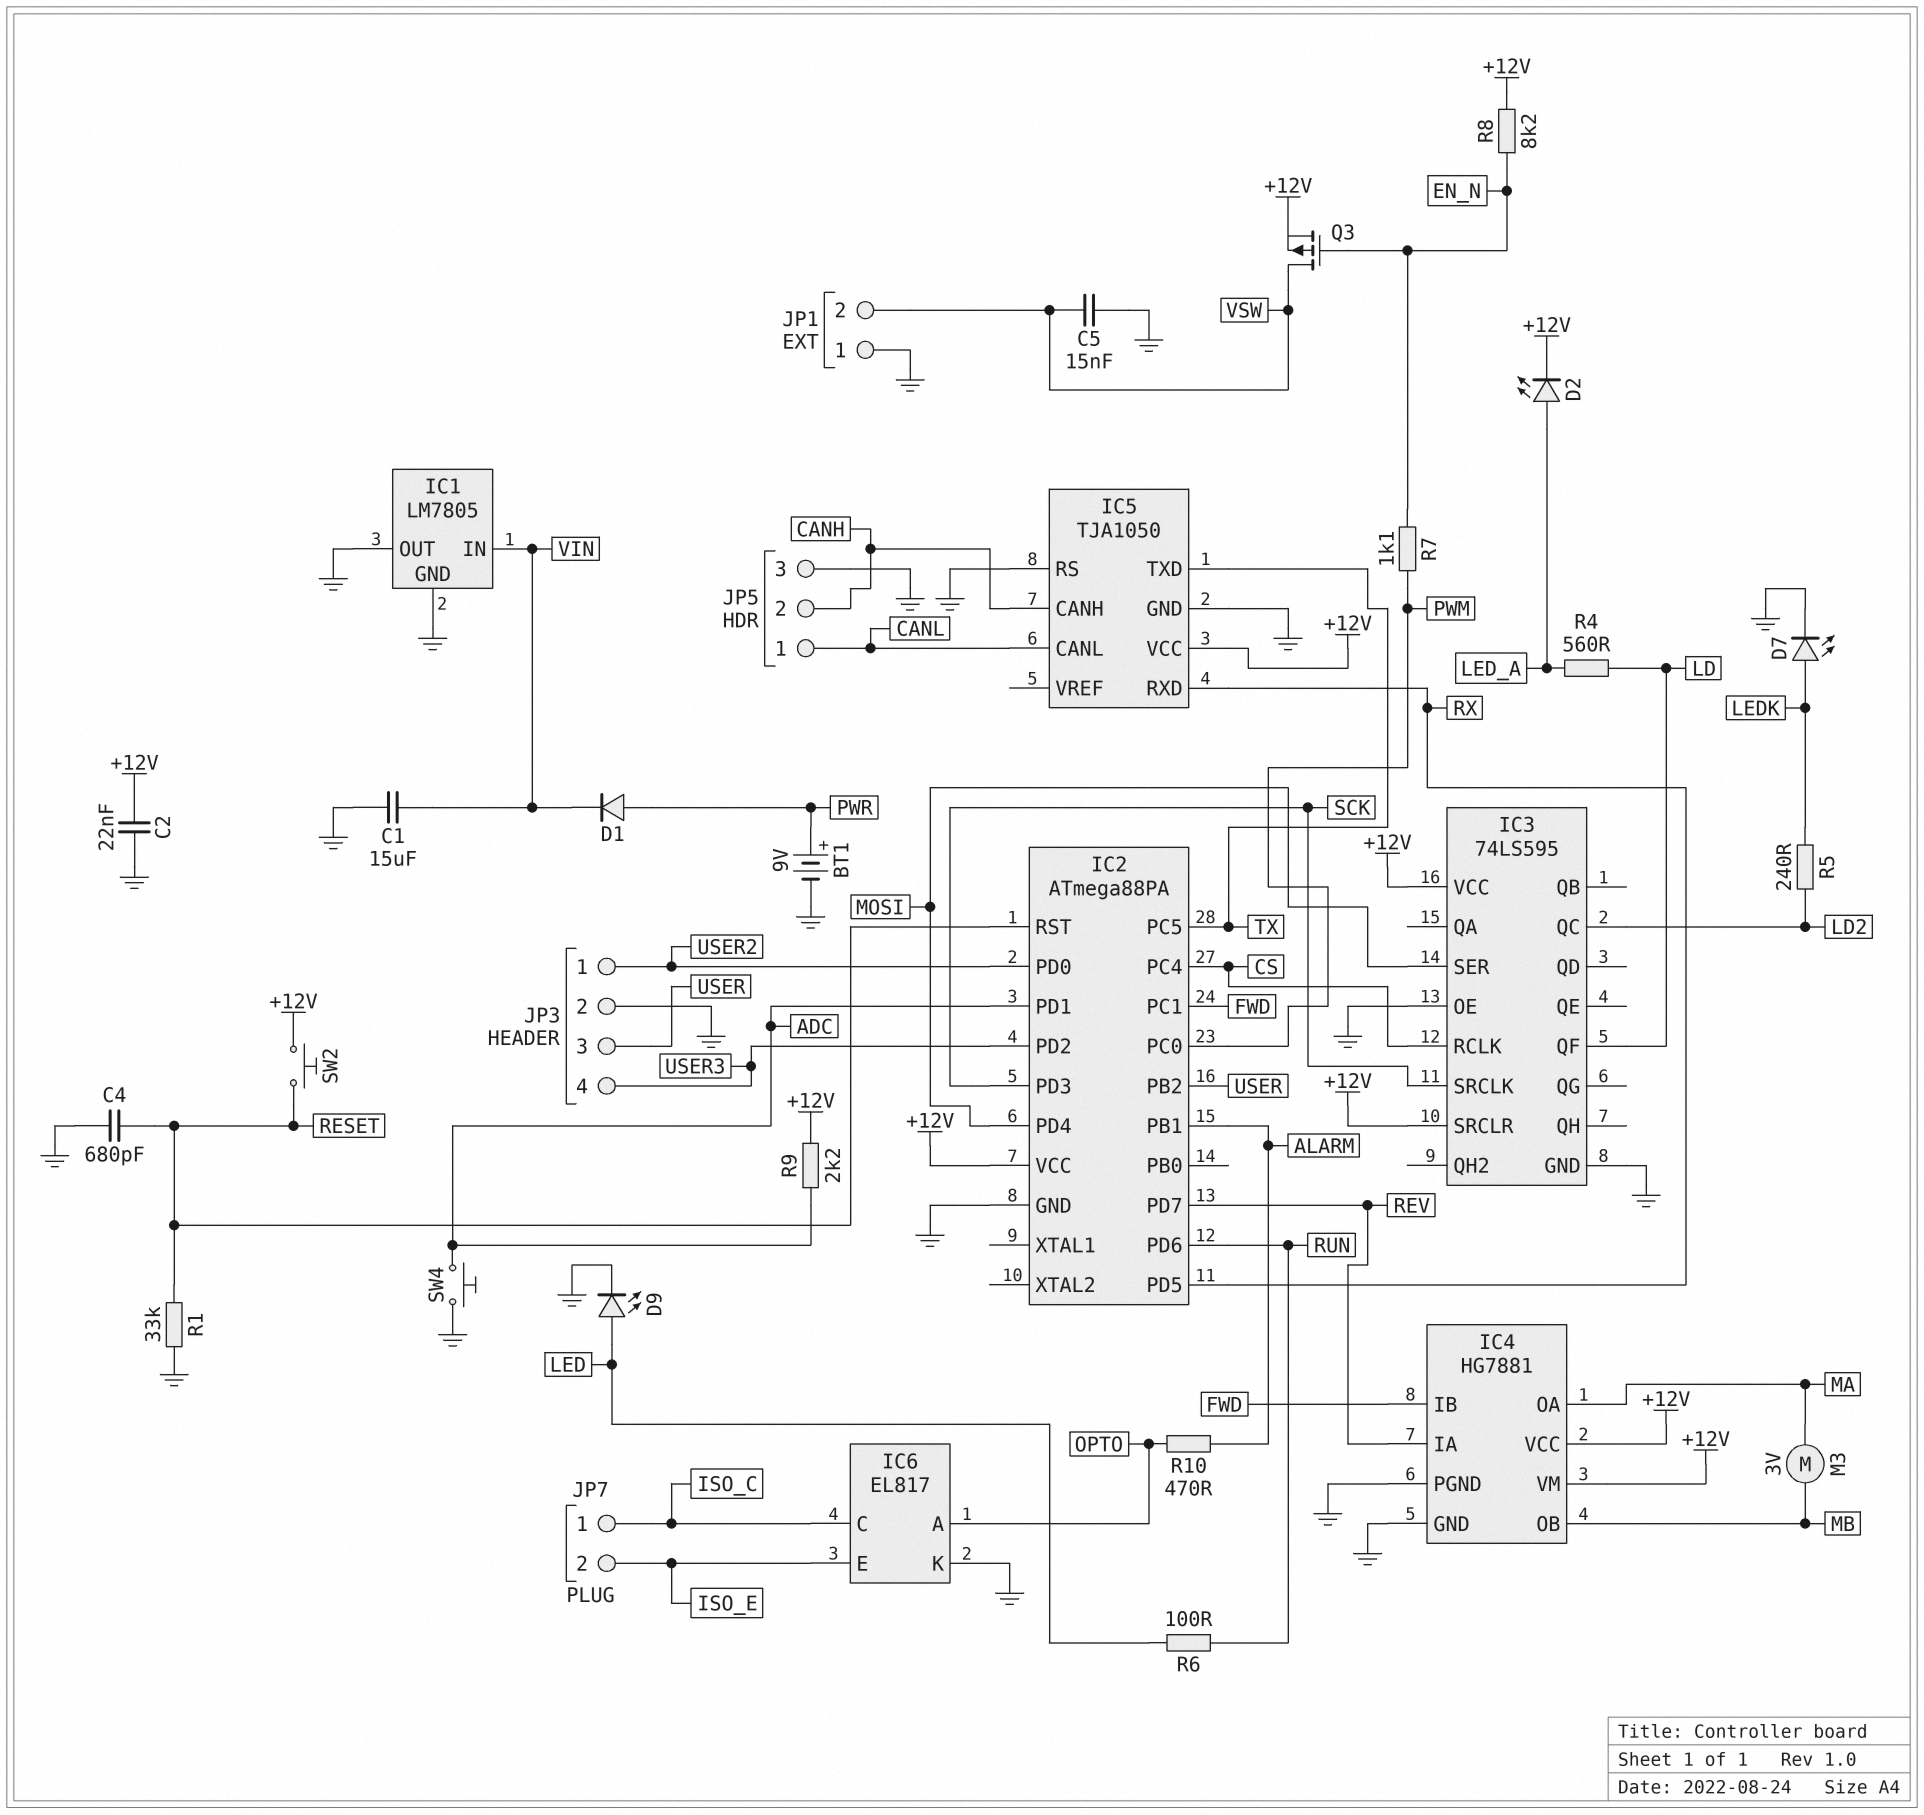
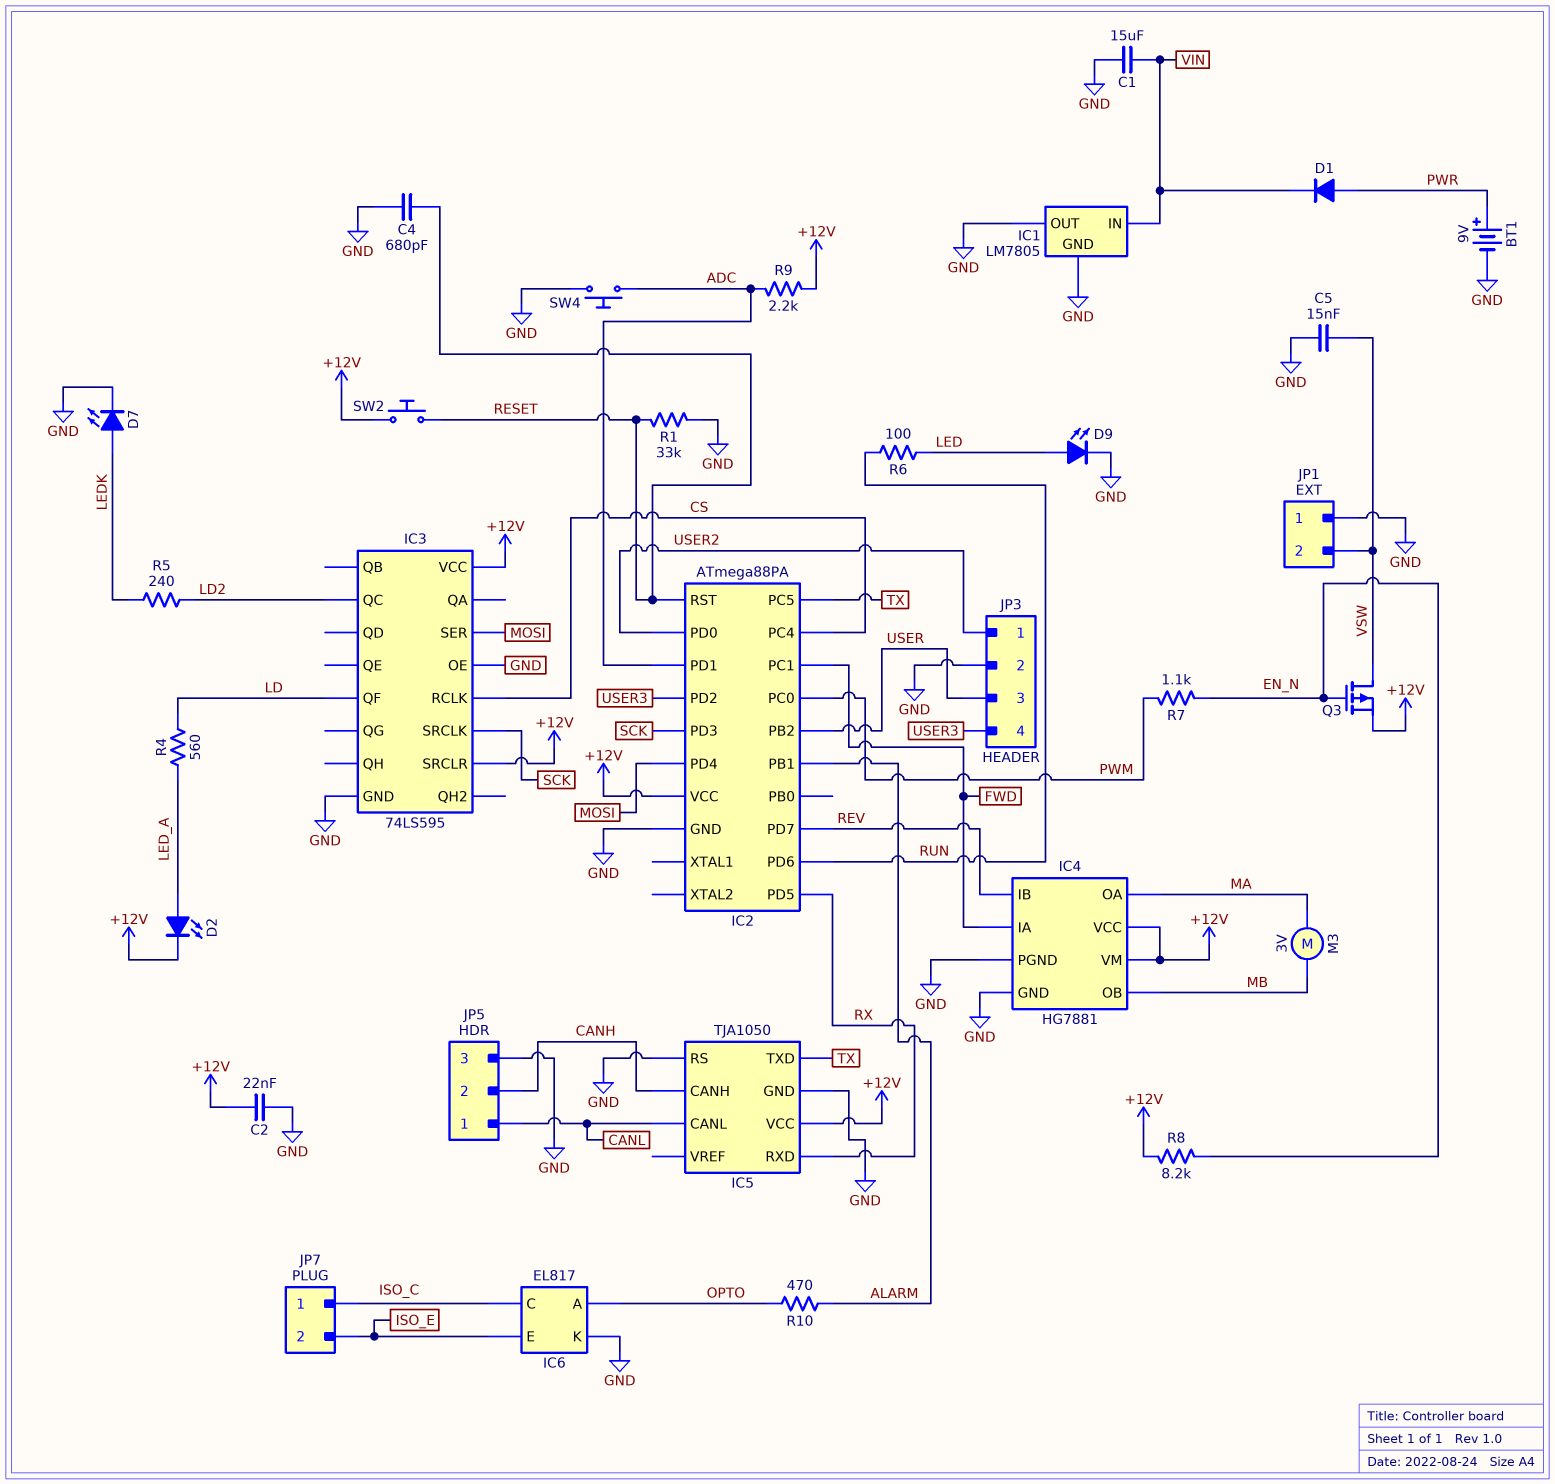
IC4 pin IA: REV -> FWD
IC4 pin IB: FWD -> REV

